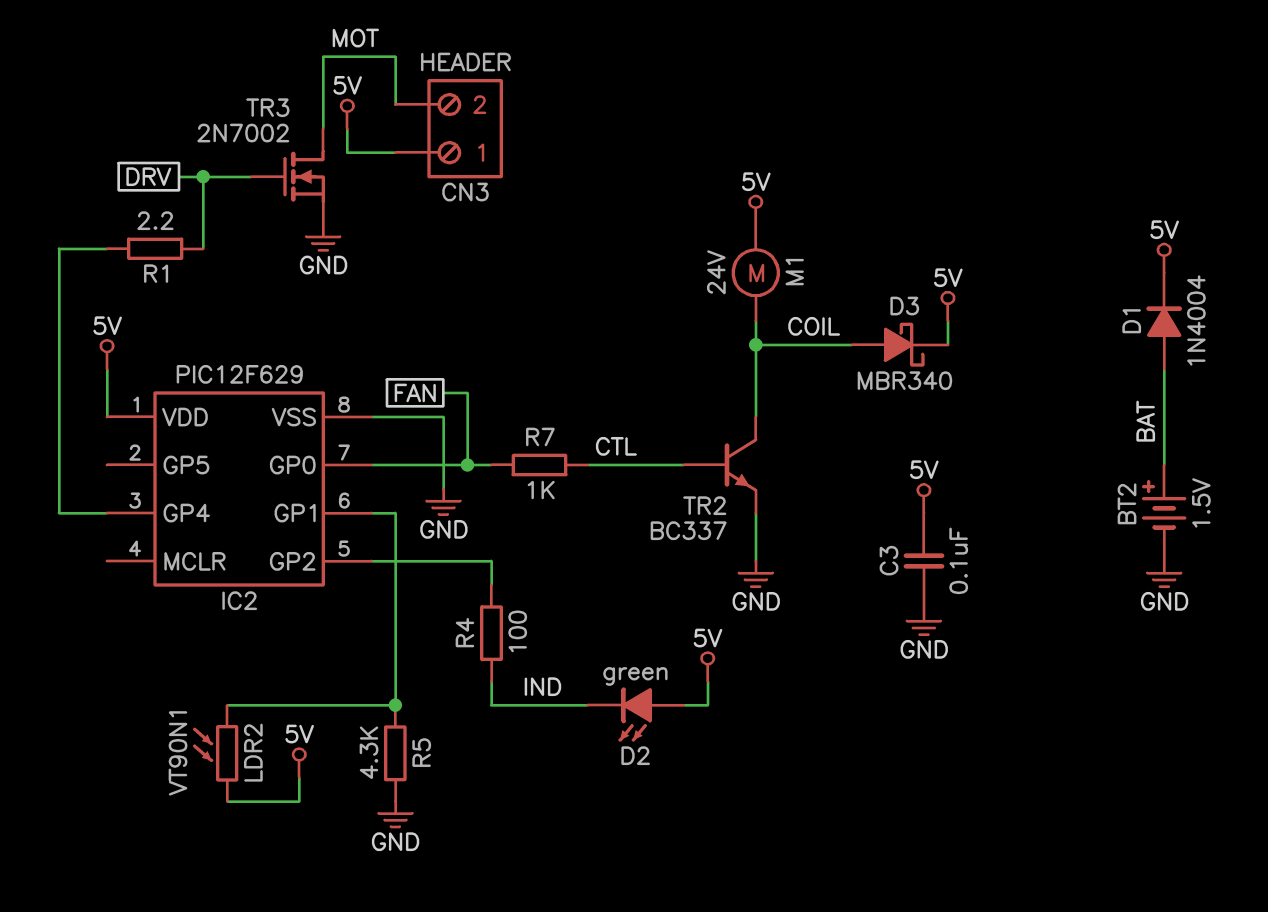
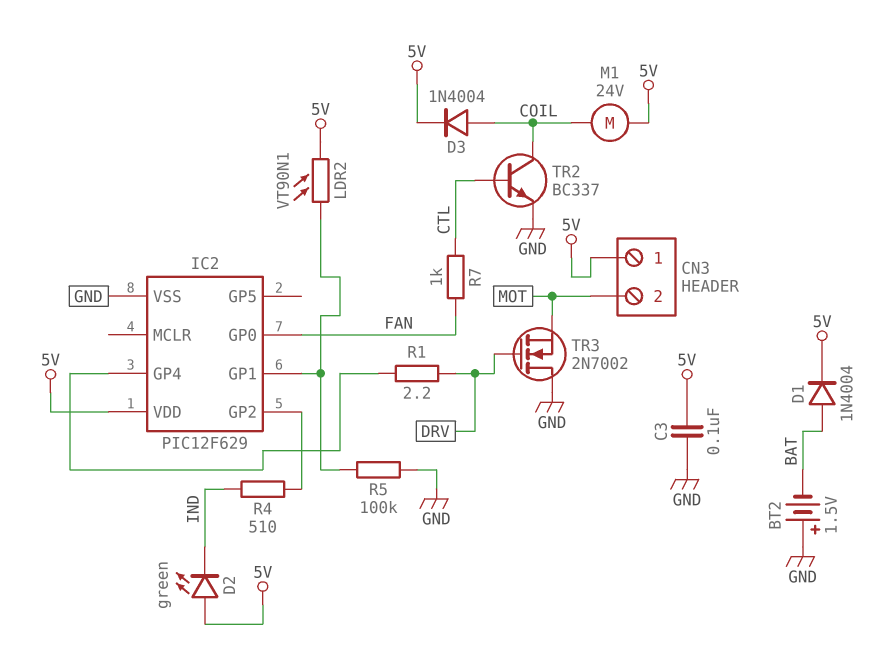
BT2: 1.5V (plus BAT, minus GND) -> 1.5V (plus GND, minus BAT)
D3: schottky MBR340 (A COIL, K 5V) -> diode 1N4004 (A COIL, K 5V)
R4: 100 (IC2/GP2, IND) -> 510 (IC2/GP2, IND)
R5: 4.3k (GND, IC2/GP1) -> 100k (GND, IC2/GP1)
TR3: NMOS 2N7002 (G DRV, D MOT, S GND) -> NMOS 2N7002 (G DRV, D GND, S MOT)

